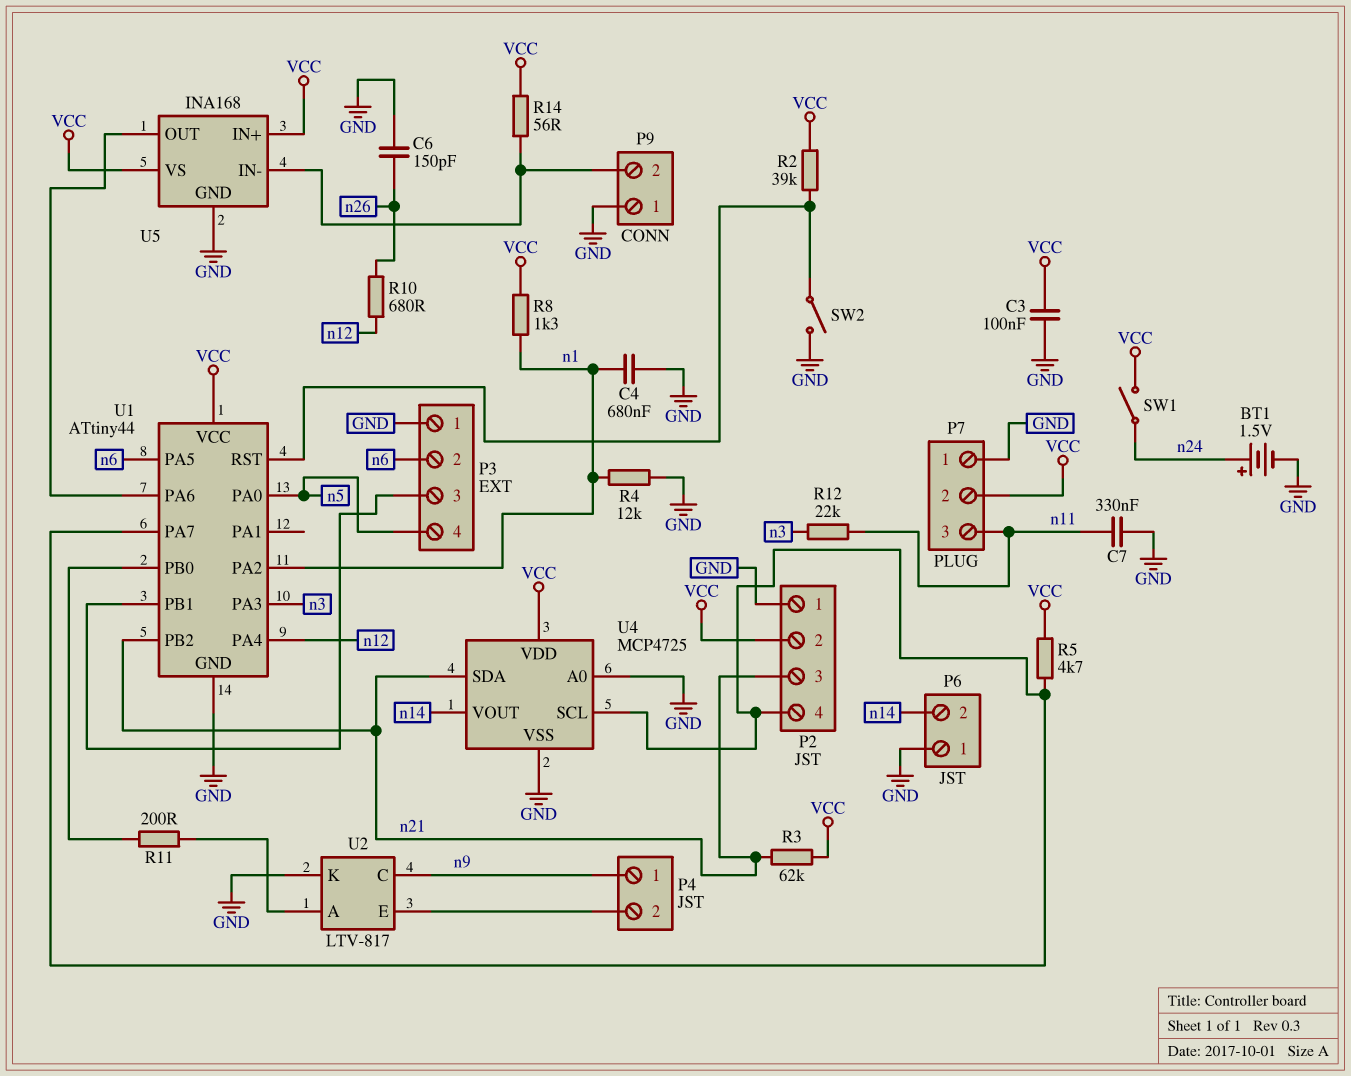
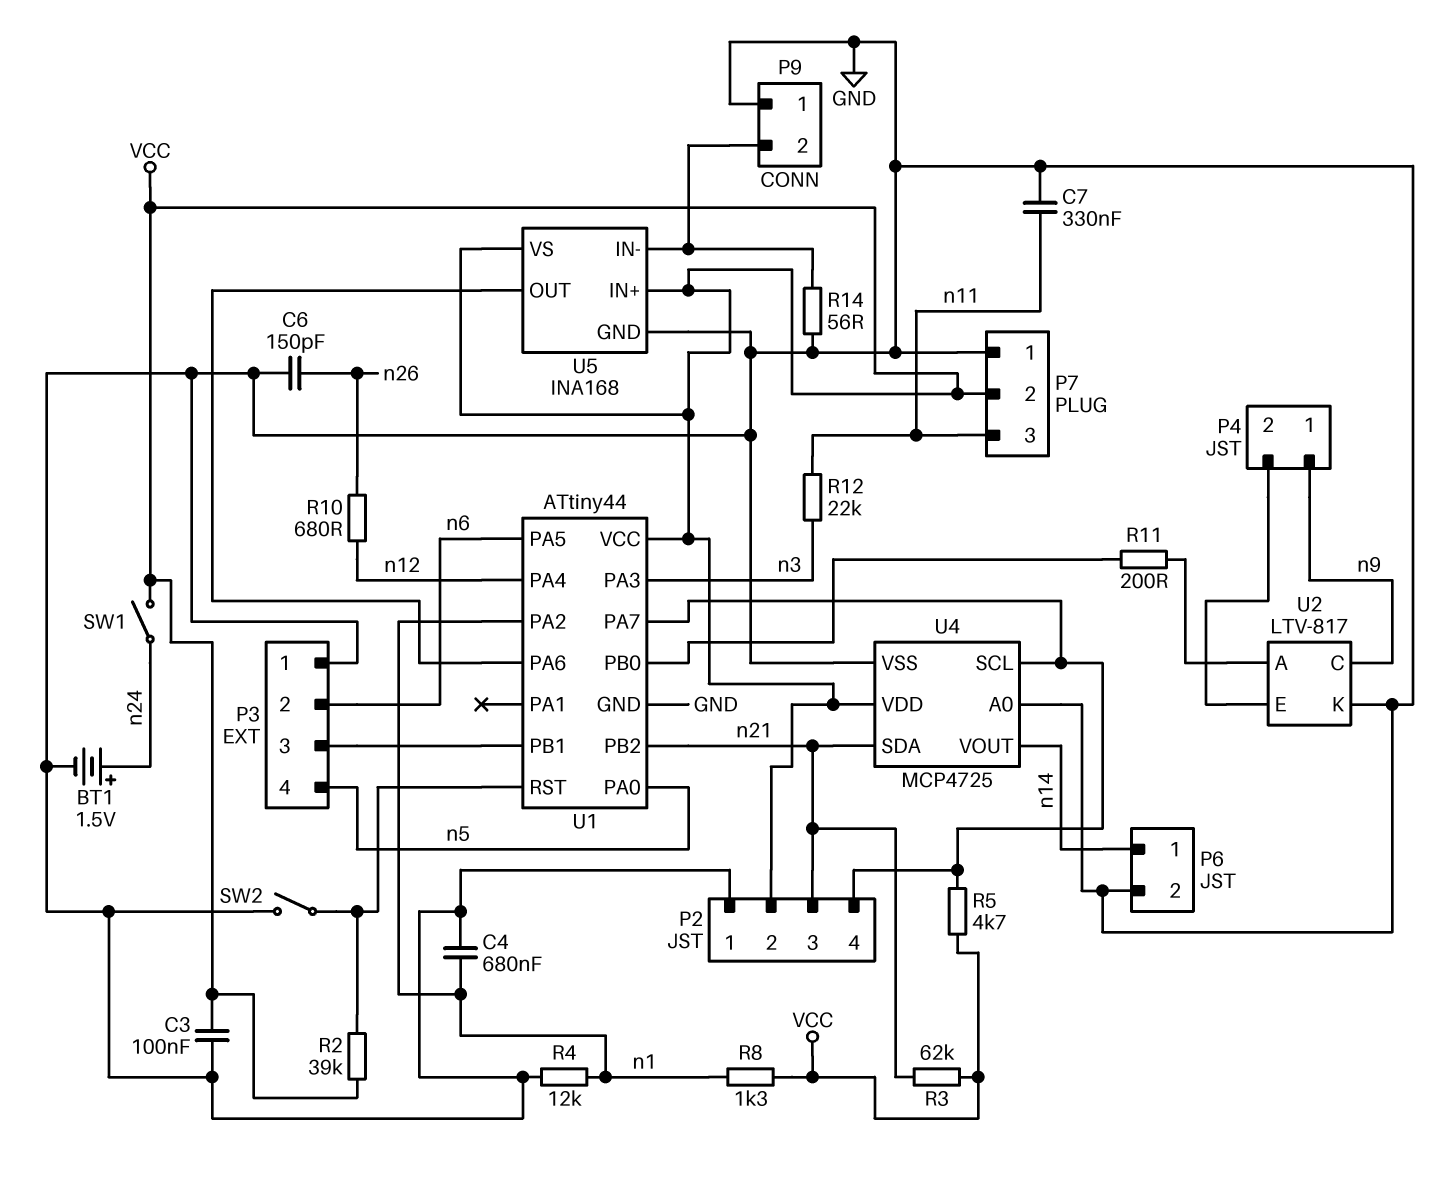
P6 pin 1: GND -> n14
P6 pin 2: n14 -> GND
R14: 56 (P9/2, VCC) -> 56 (GND, P9/2)

